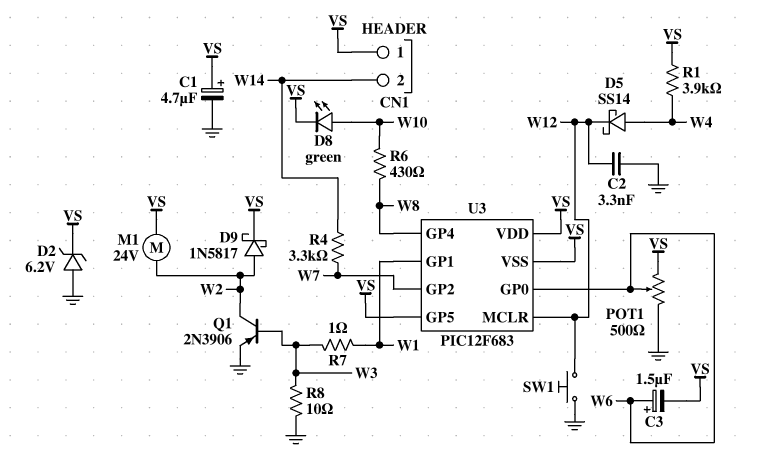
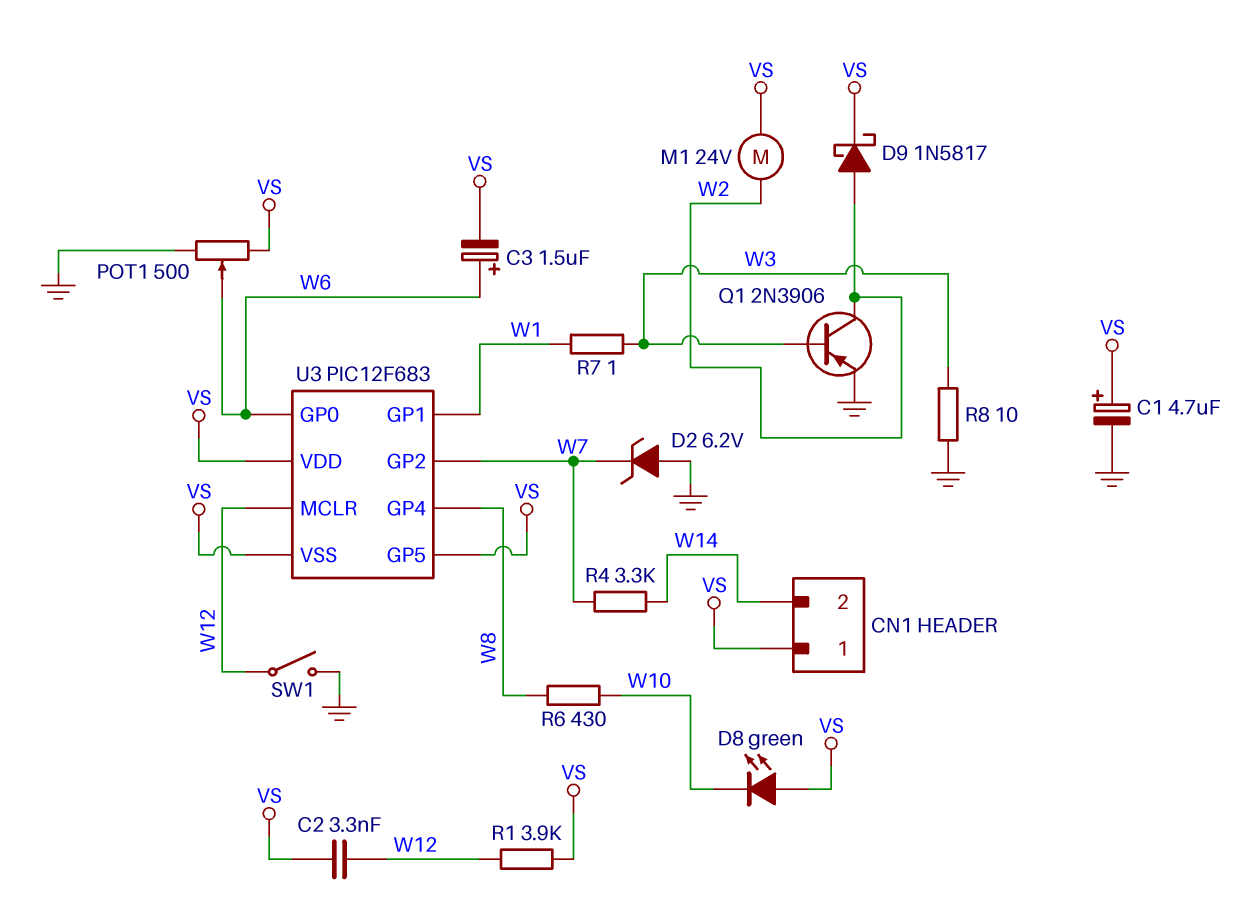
C2: 3.3nF (GND, W12) -> 3.3nF (VS, W12)
D2: zener 6.2V (A GND, K VS) -> zener 6.2V (A GND, K W7)
D5: schottky SS14 (A W4, K W12) -> none
D8: LED green (A W10, K VS) -> LED green (A VS, K W10)
R1: 3.9k (VS, W4) -> 3.9k (VS, W12)
SW1: button (GND, W12) -> switch (GND, W12)

